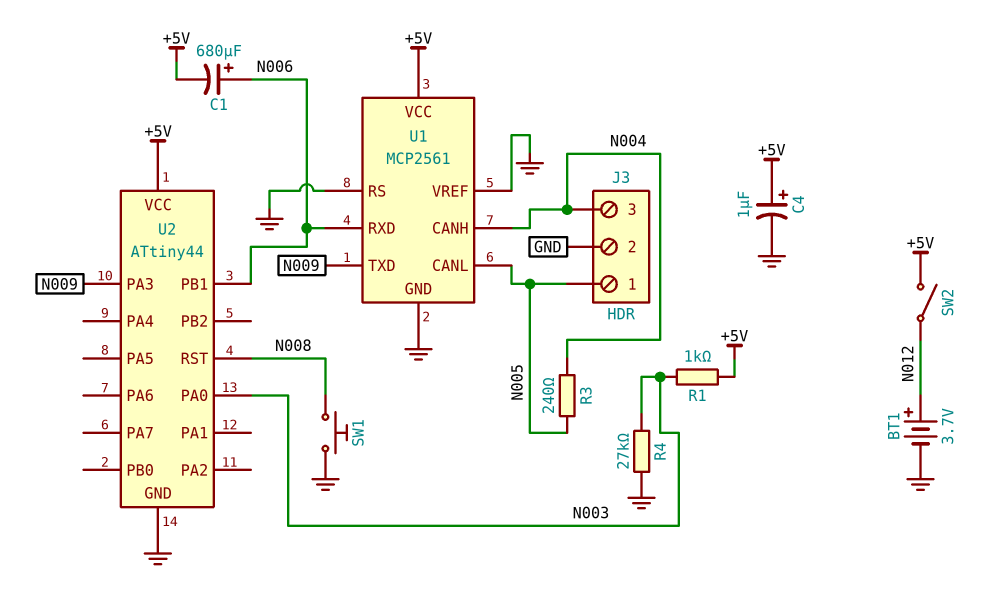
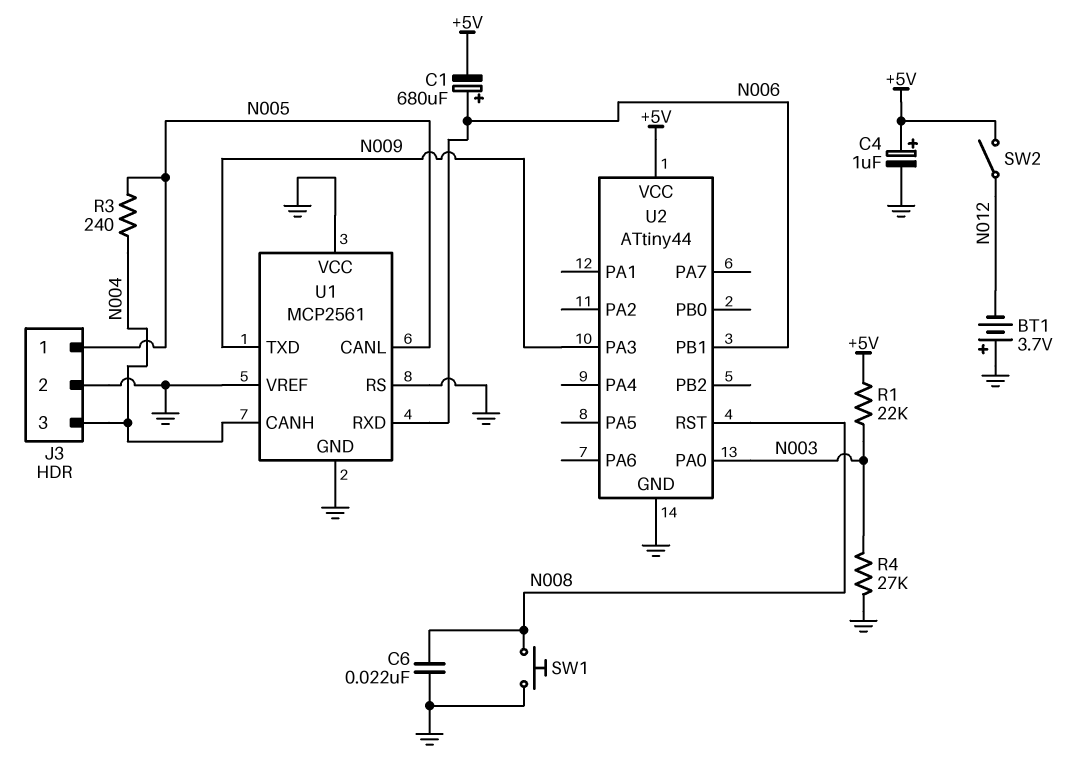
BT1: 3.7V (plus N012, minus GND) -> 3.7V (plus GND, minus N012)
C6: none -> 22nF (GND, N008)
R1: 1k (+5V, N003) -> 22k (+5V, N003)
U1 pin VCC: +5V -> GND

